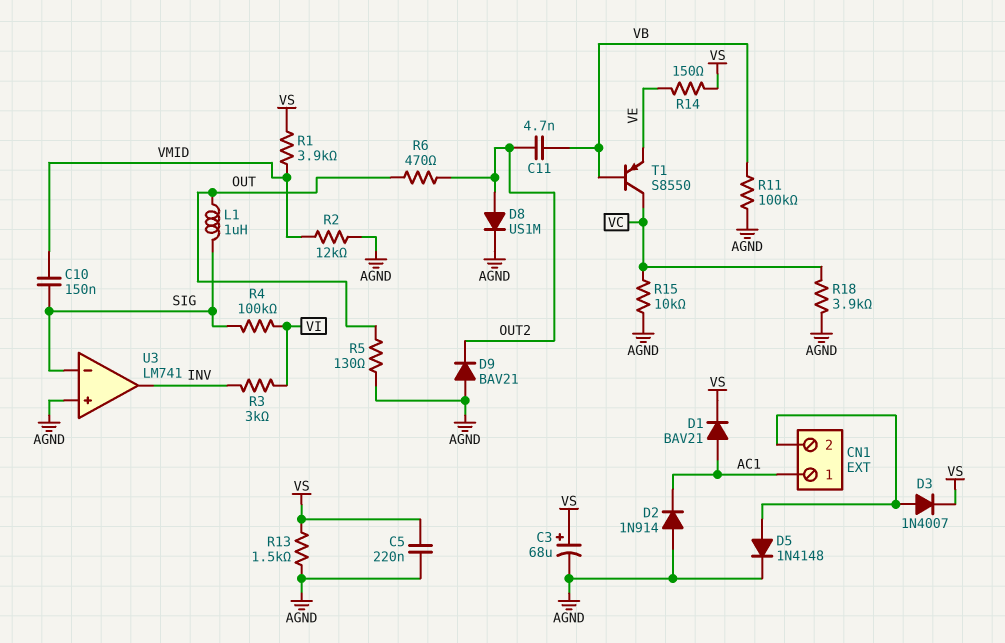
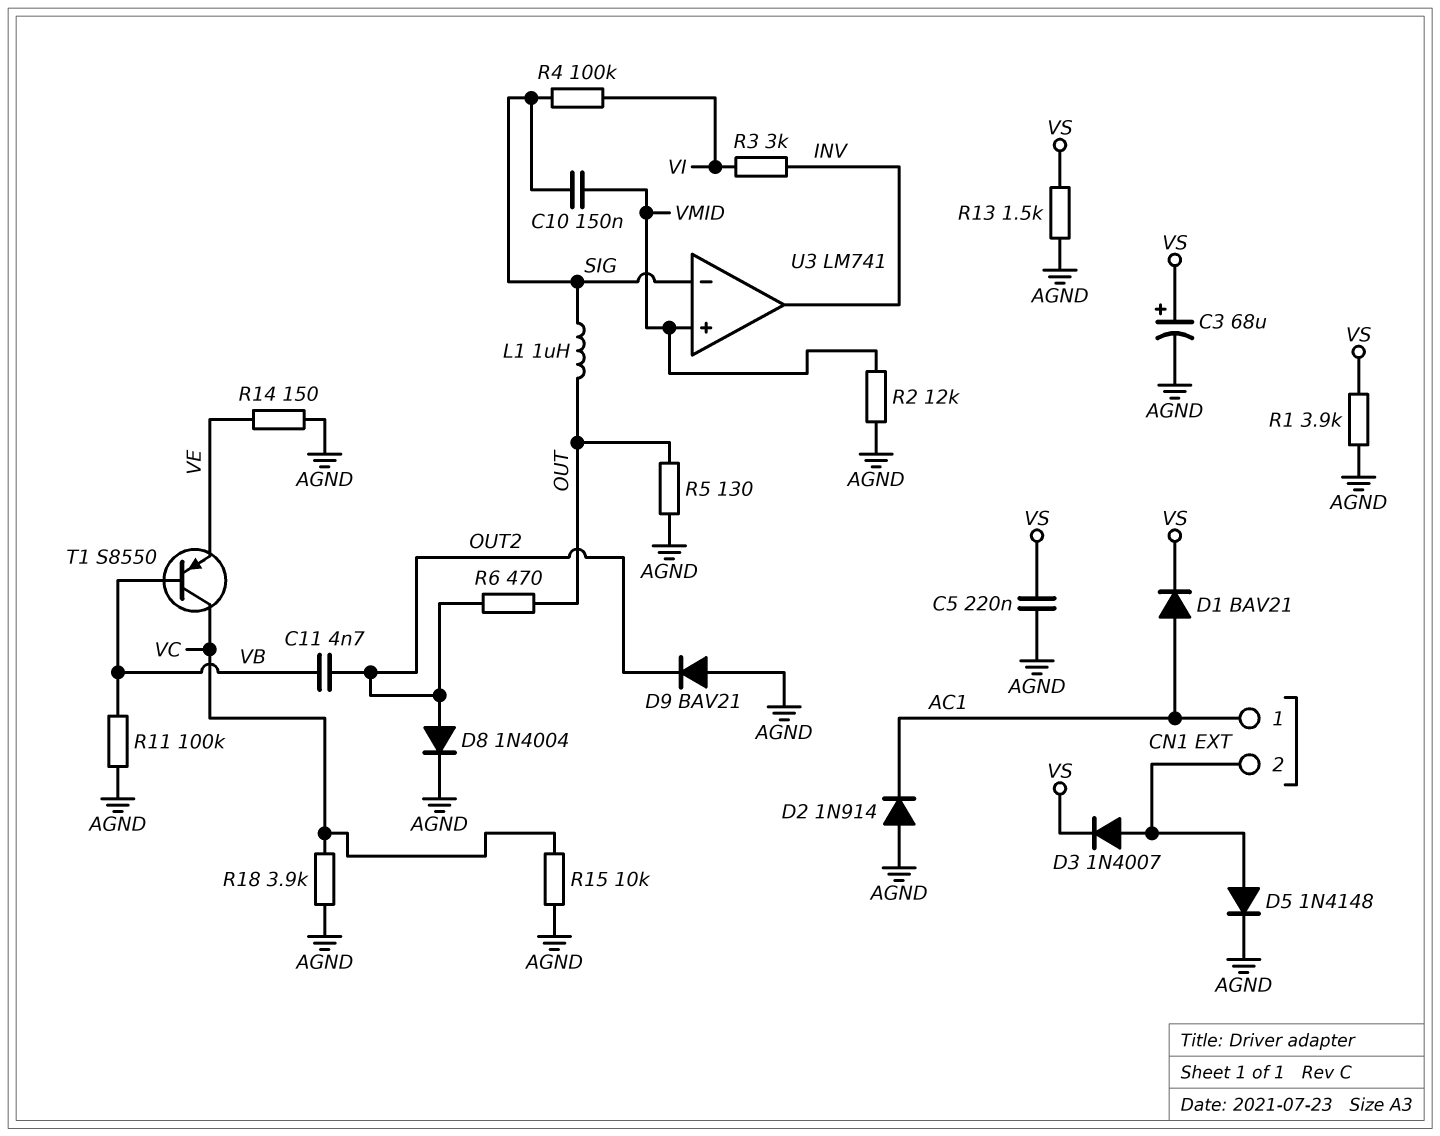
D8: diode US1M (A OUT2, K AGND) -> diode 1N4004 (A OUT2, K AGND)
R1: 3.9k (VMID, VS) -> 3.9k (AGND, VS)
R14: 150 (VE, VS) -> 150 (AGND, VE)
U3 pin in+: AGND -> VMID

